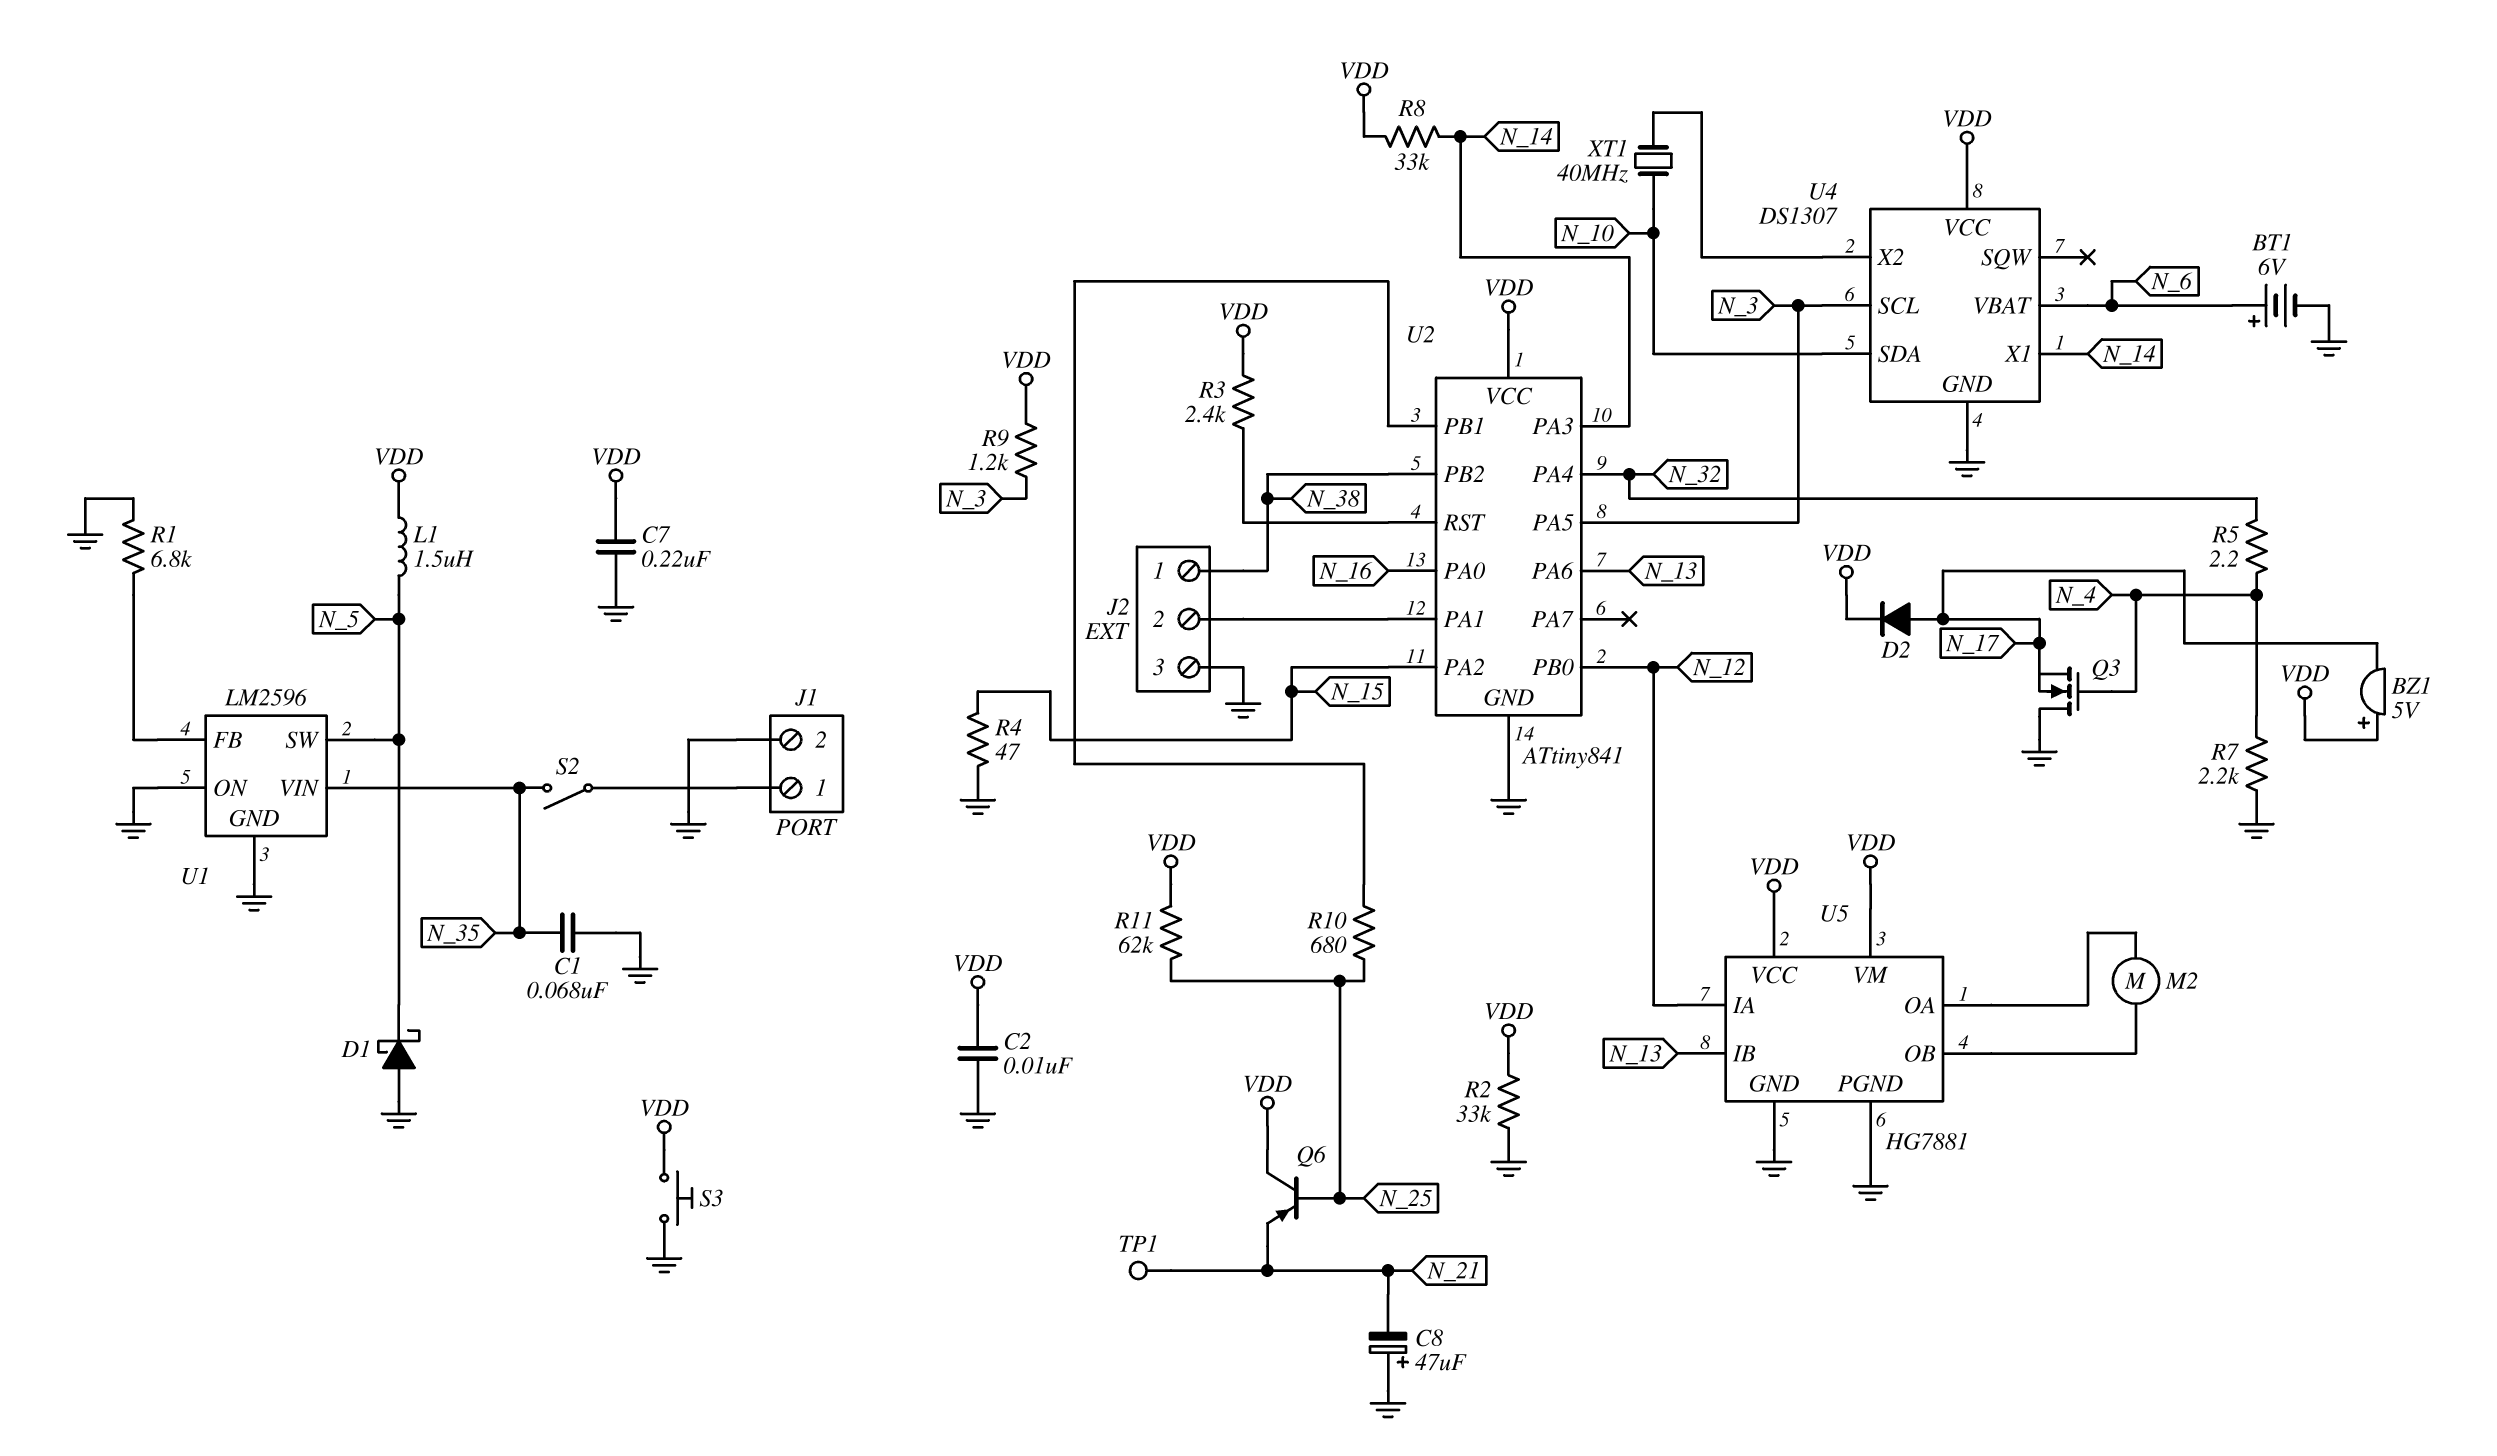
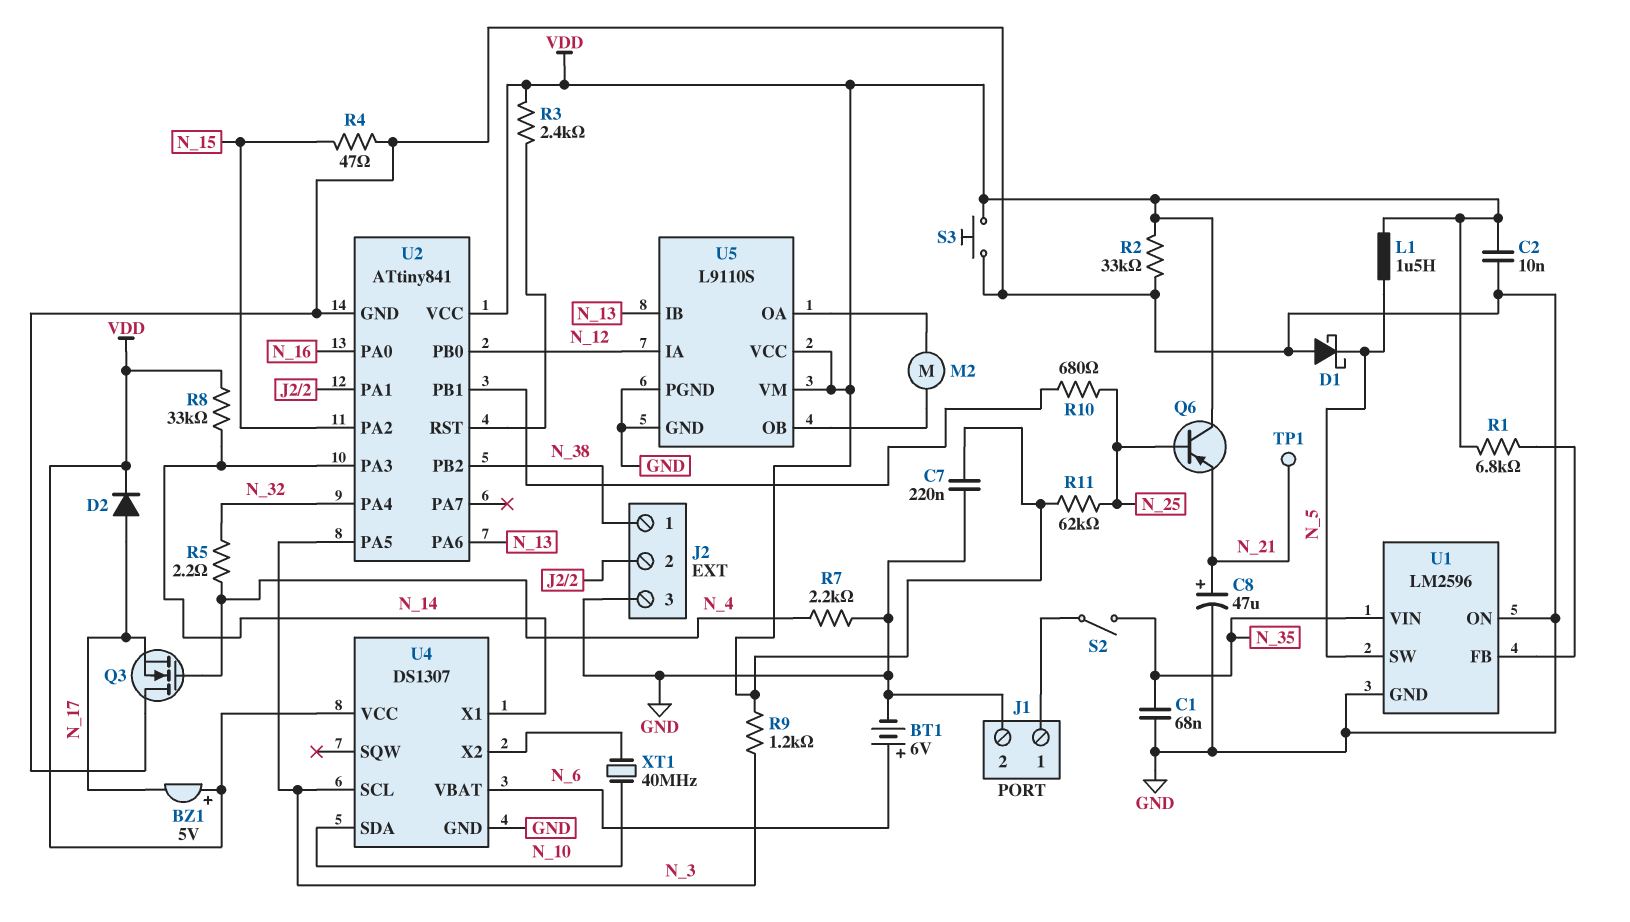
C8: 47uF (plus GND, minus N_21) -> 47uF (plus N_21, minus GND)
R1: 6.8k (GND, U1/FB) -> 6.8k (U1/FB, VDD)
U5: HG7881 -> L9110S

